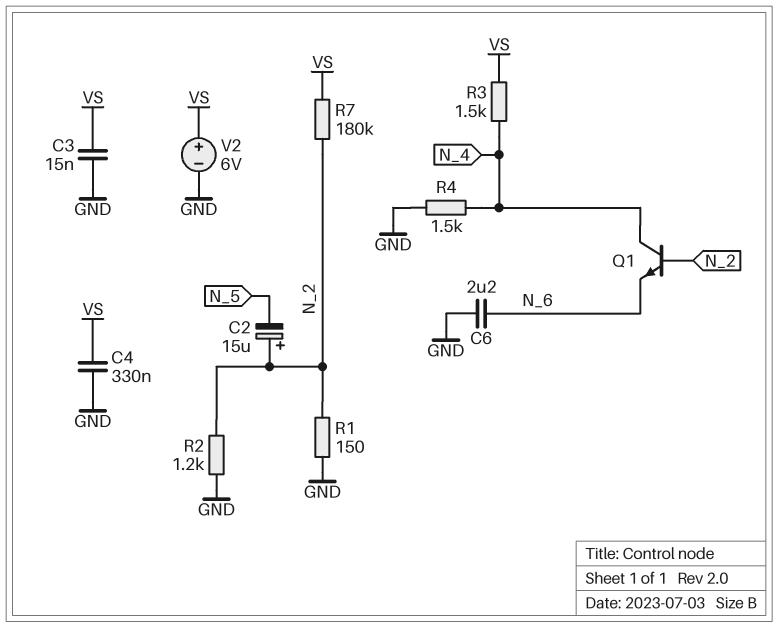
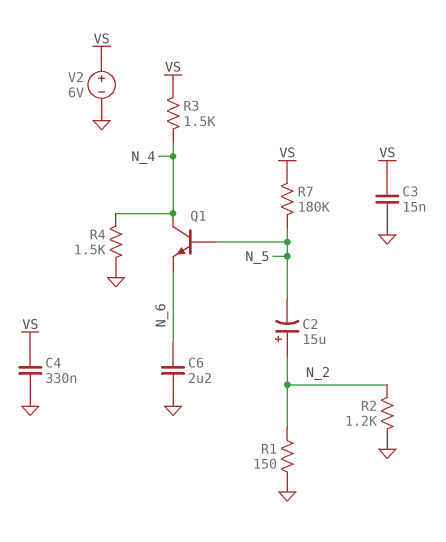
Q1: NPN (B N_2, C N_4, E N_6) -> NPN (B N_5, C N_4, E N_6)
R7: 180k (N_2, VS) -> 180k (N_5, VS)

